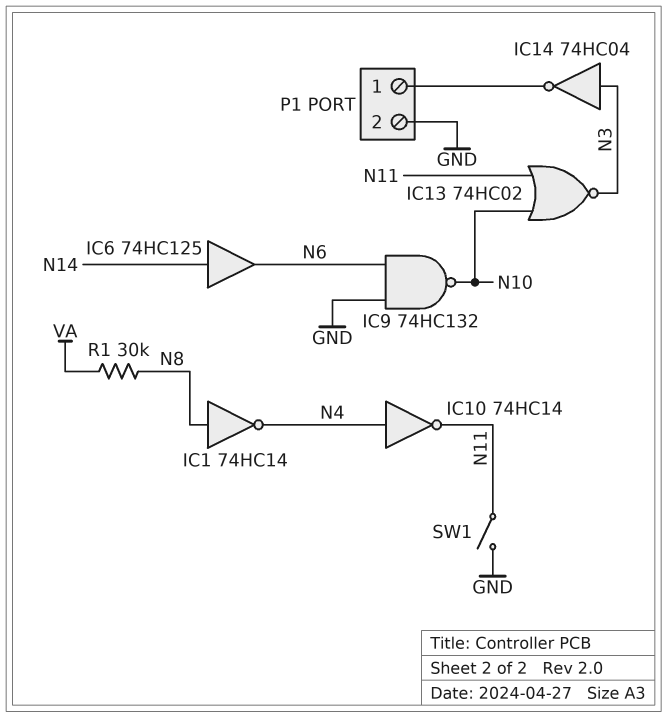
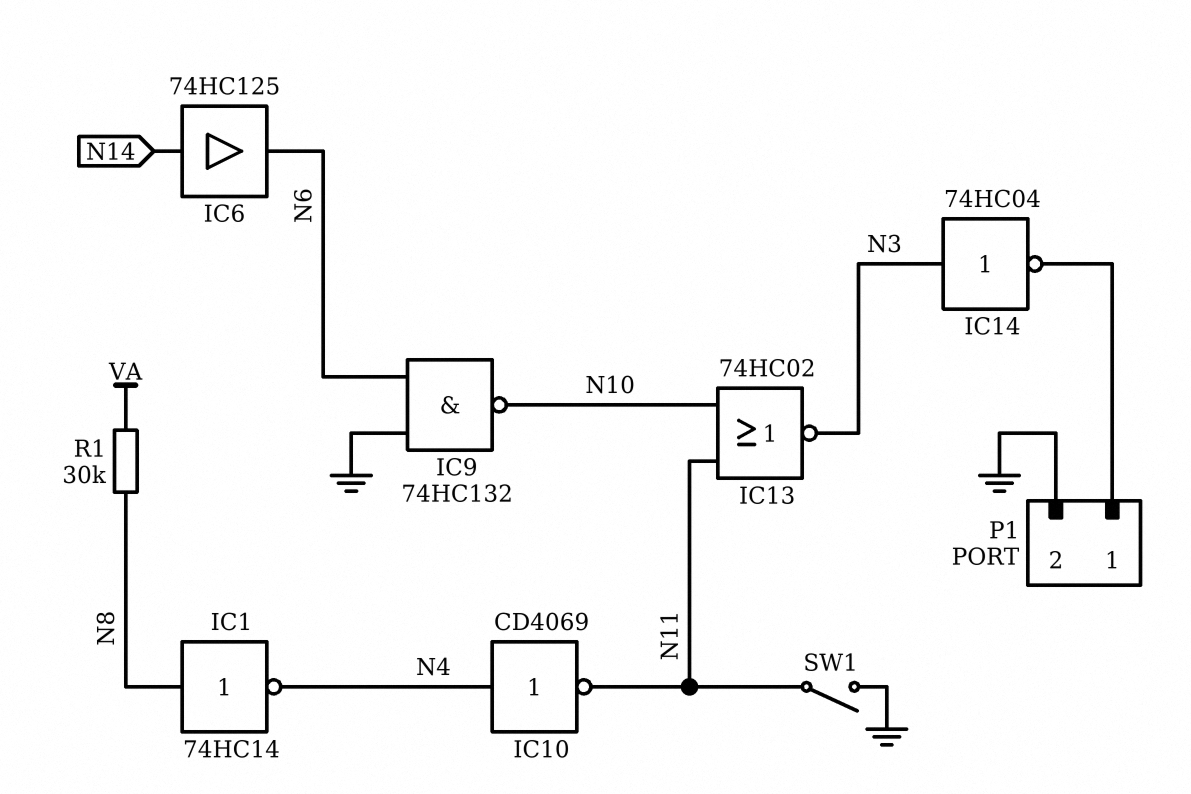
IC10: NOT 74HC14 (in N4, out N11) -> NOT CD4069 (in N4, out N11)

